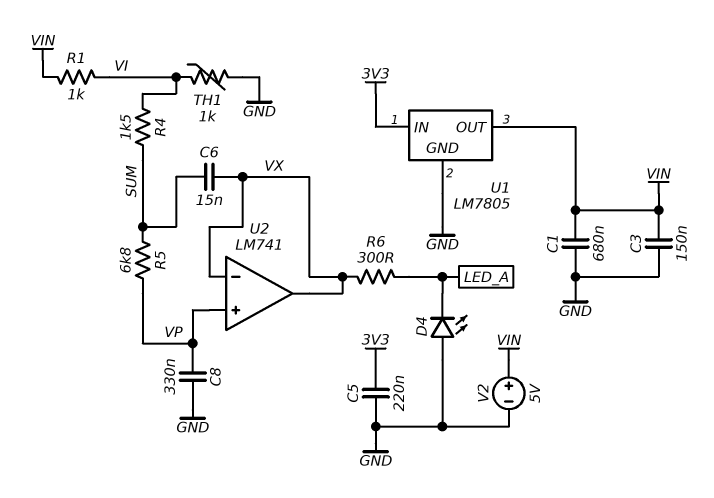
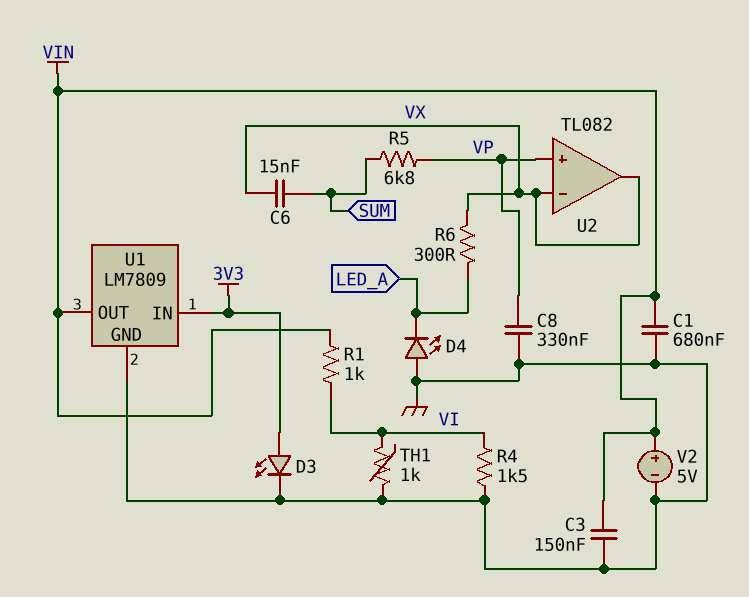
C5: 220nF (3V3, GND) -> none
D3: none -> LED (A 3V3, K GND)
R4: 1.5k (SUM, VI) -> 1.5k (GND, VI)
U1: LM7805 -> LM7809
U2: LM741 -> TL082

